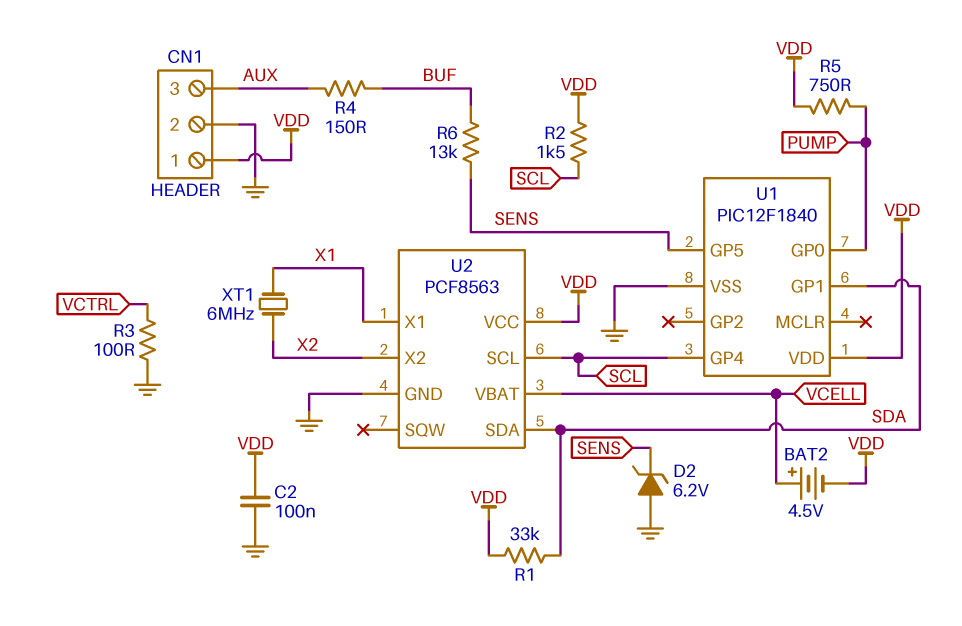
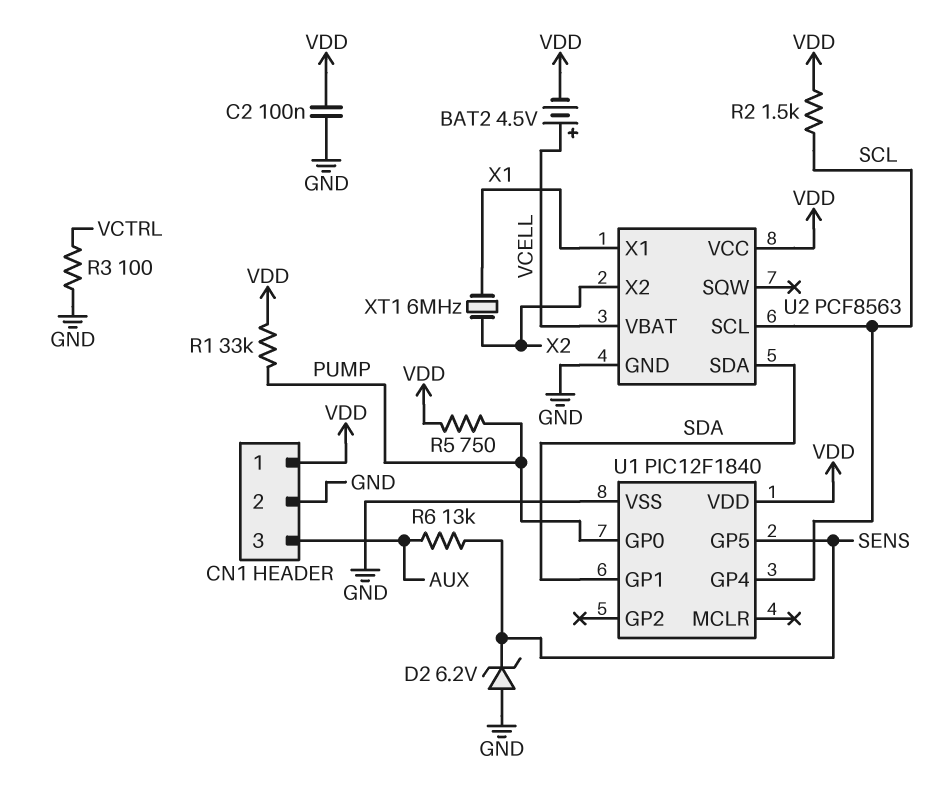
R1: 33k (SDA, VDD) -> 33k (PUMP, VDD)
R4: 150 (AUX, BUF) -> none
R6: 13k (BUF, SENS) -> 13k (AUX, SENS)

